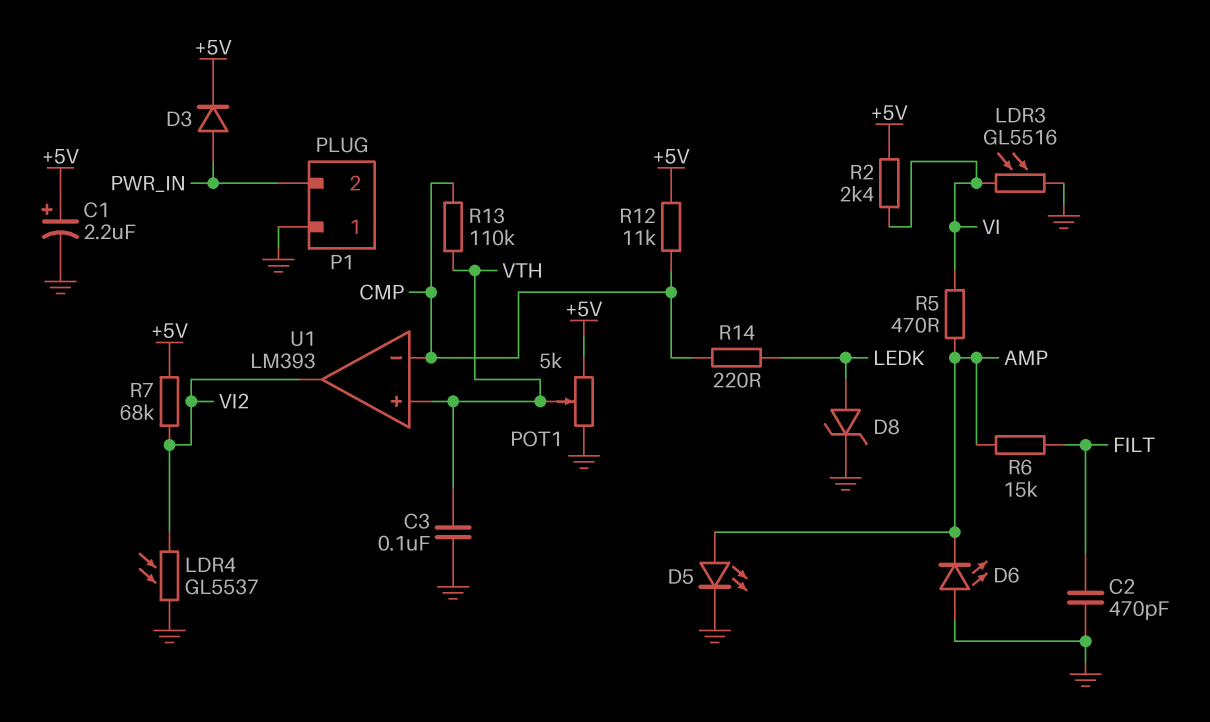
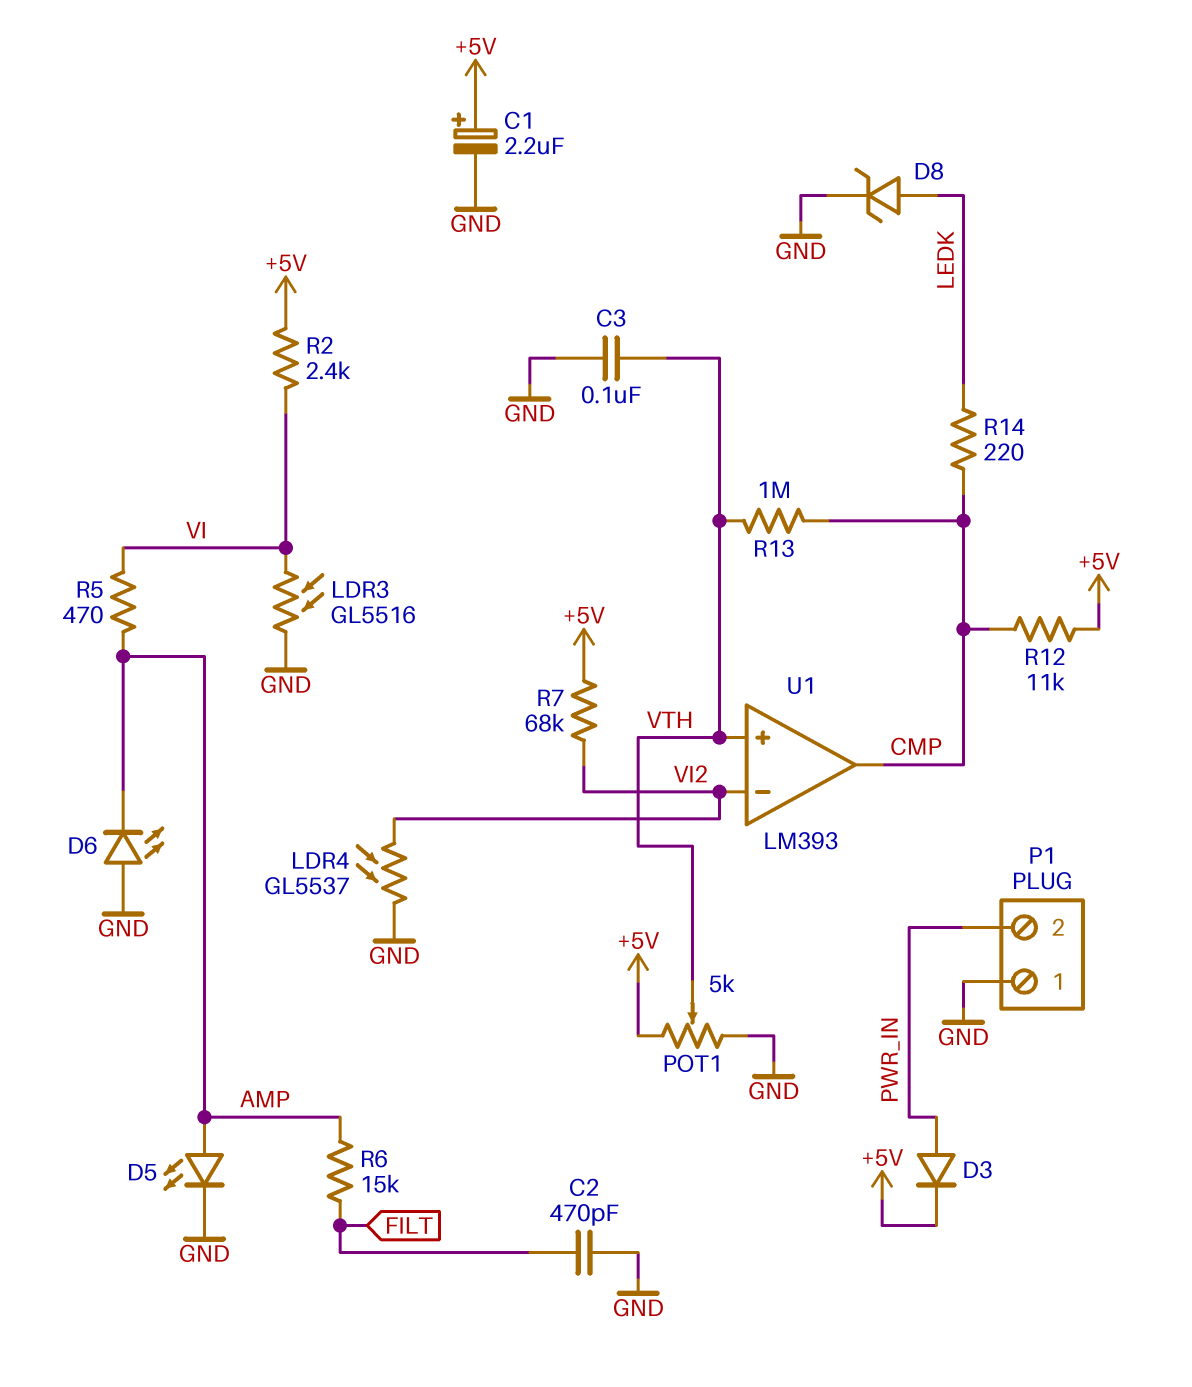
R13: 110k (CMP, VTH) -> 1M (CMP, VTH)
U1 pin in-: CMP -> VI2
U1 pin out: VI2 -> CMP

